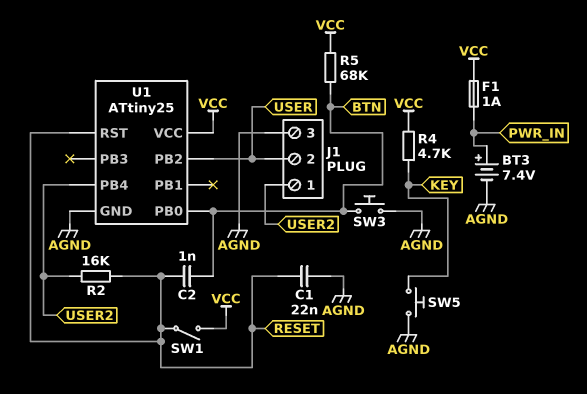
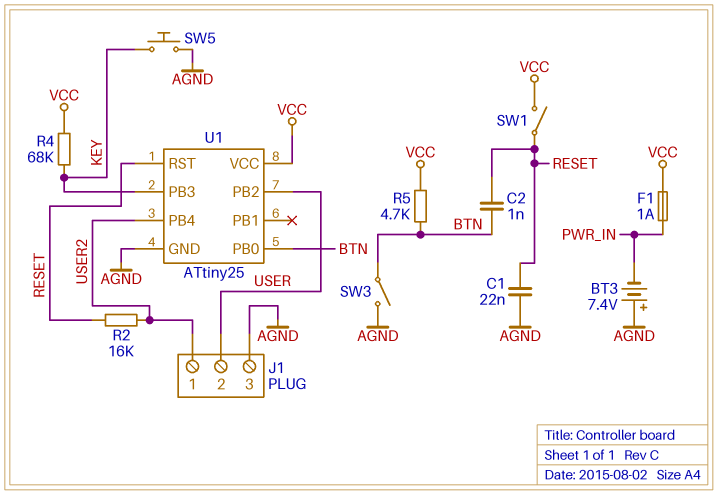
BT3: 7.4V (plus PWR_IN, minus AGND) -> 7.4V (plus AGND, minus PWR_IN)
R4: 4.7k (KEY, VCC) -> 68k (KEY, VCC)
R5: 68k (BTN, VCC) -> 4.7k (BTN, VCC)
SW3: button (AGND, BTN) -> switch (AGND, BTN)
U1 pin PB3: none -> KEY

